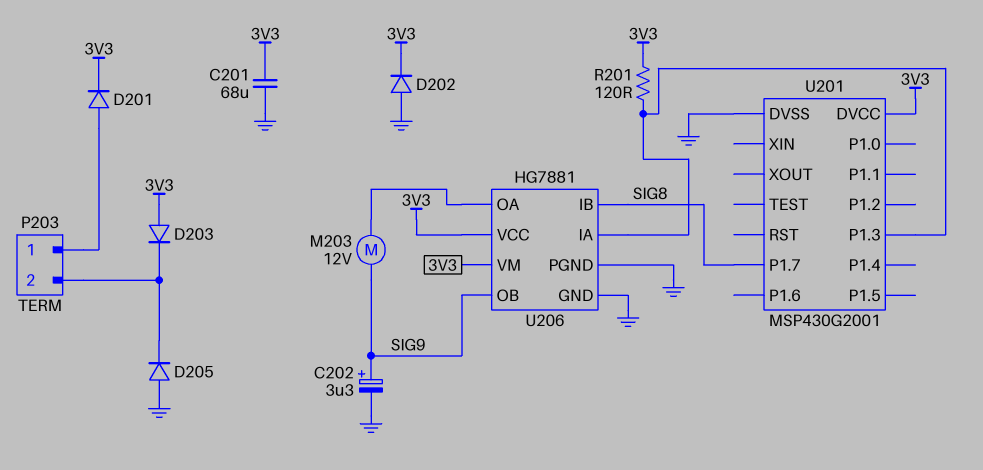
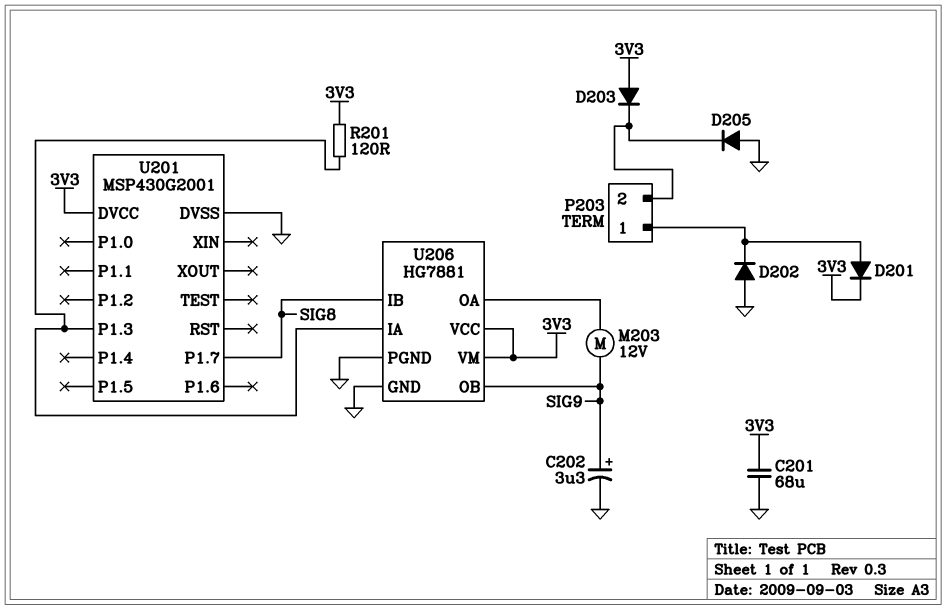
D202: diode (A GND, K 3V3) -> diode (A GND, K P203/1)

